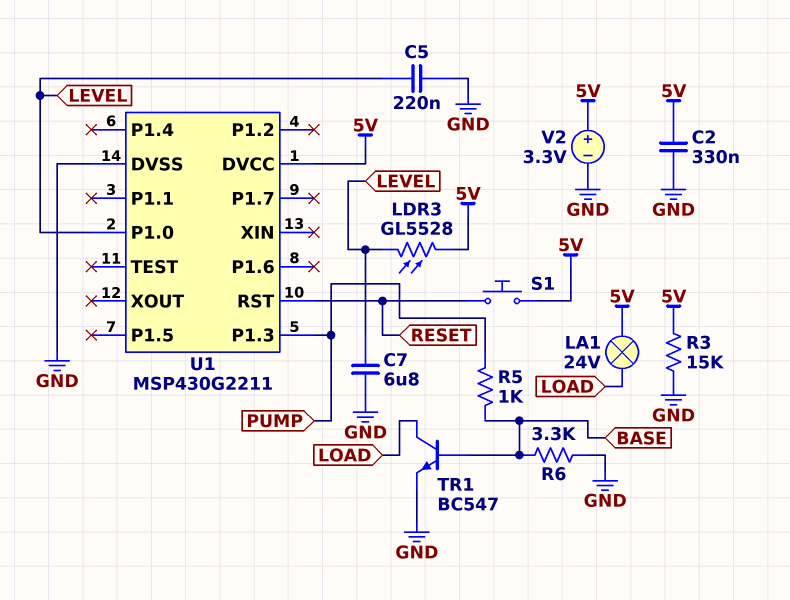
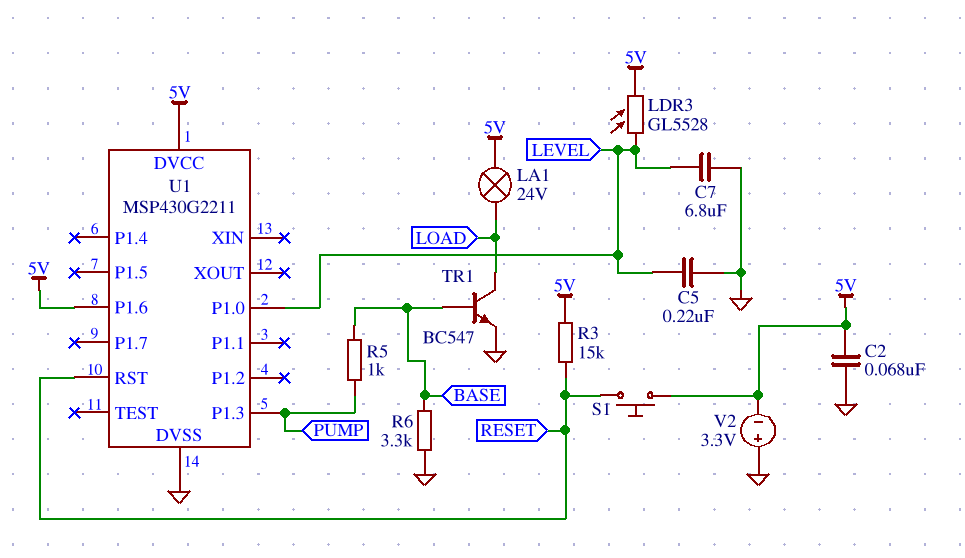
C2: 330nF (5V, GND) -> 68nF (5V, GND)
R3: 15k (5V, GND) -> 15k (5V, RESET)
U1 pin P1.6: none -> 5V
V2: 3.3V (plus 5V, minus GND) -> 3.3V (plus GND, minus 5V)

